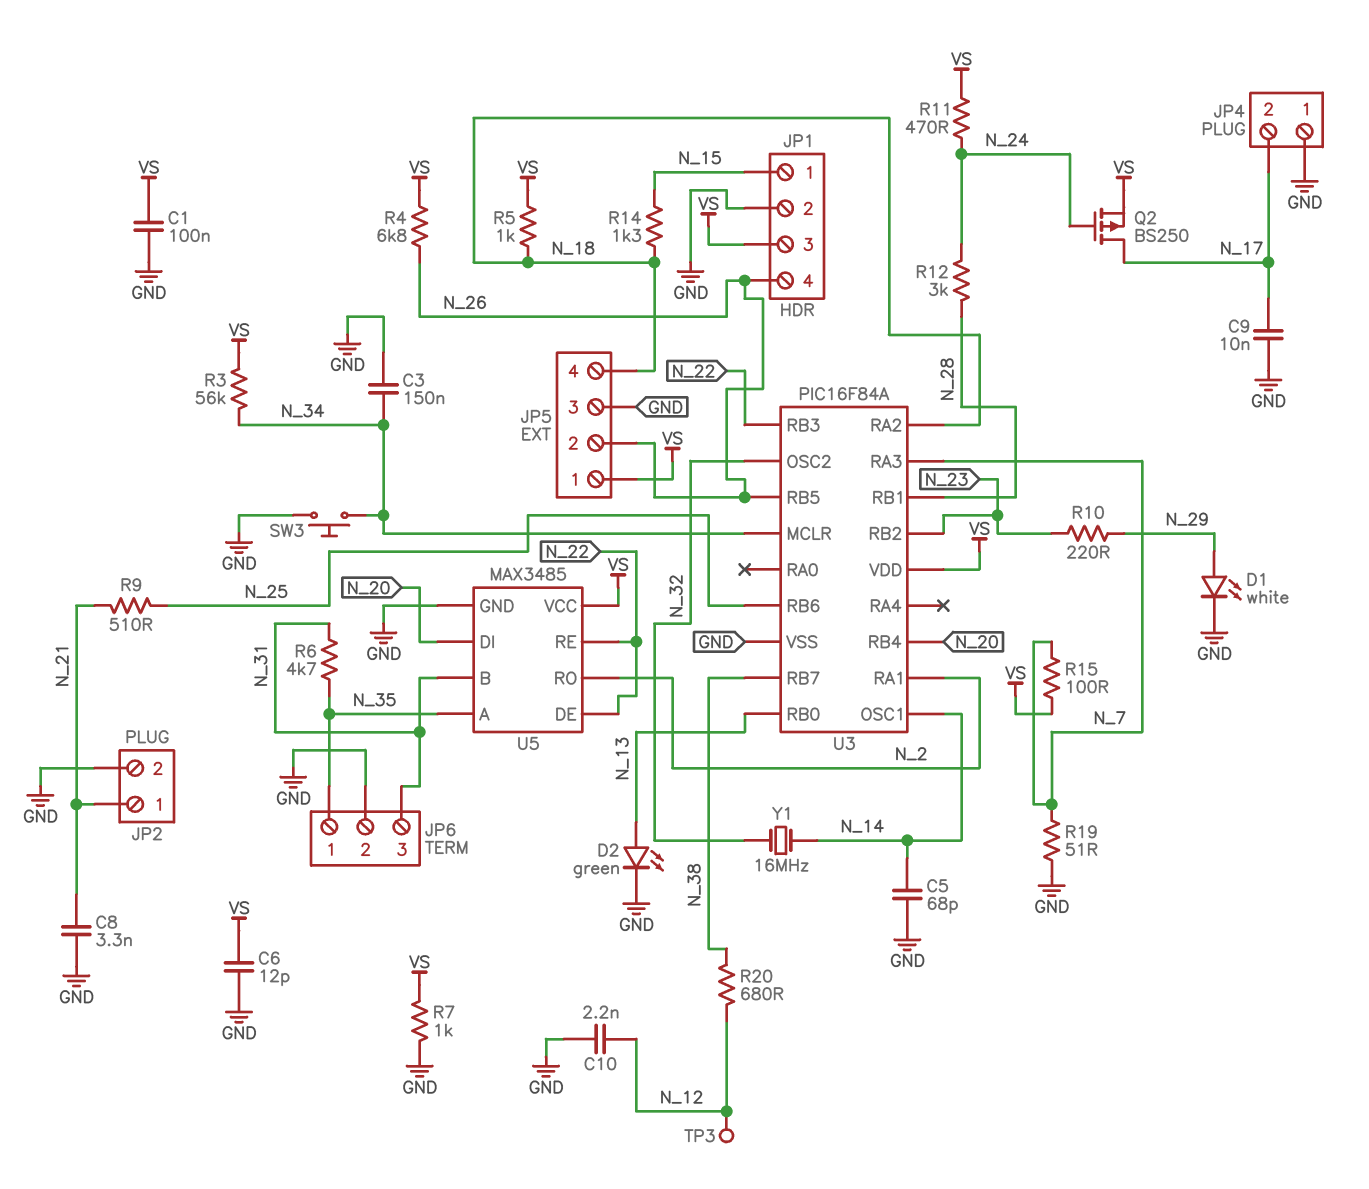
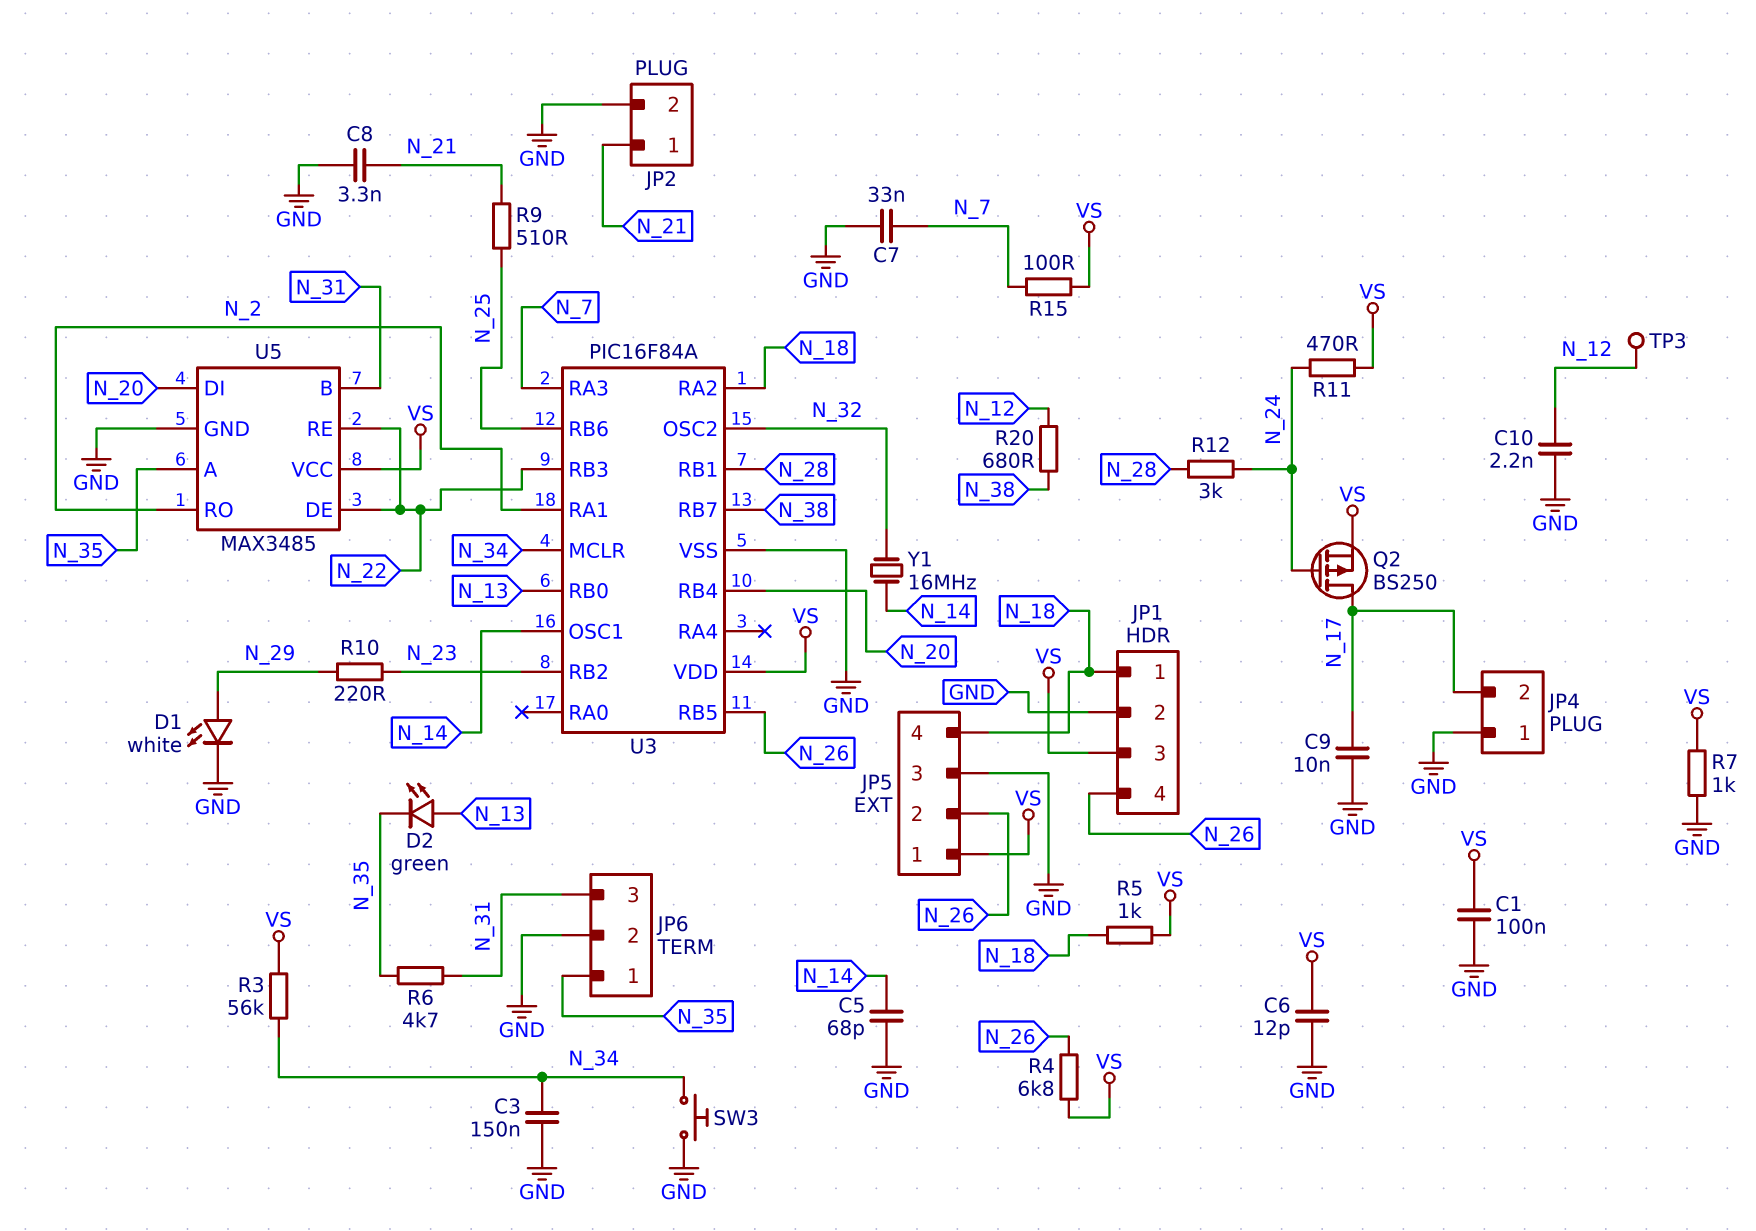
C7: none -> 33nF (GND, N_7)
D2: LED green (A N_13, K GND) -> LED green (A N_13, K N_35)
JP1 pin 1: N_15 -> N_18
R14: 1.3k (N_15, N_18) -> none
R19: 51 (GND, N_7) -> none

